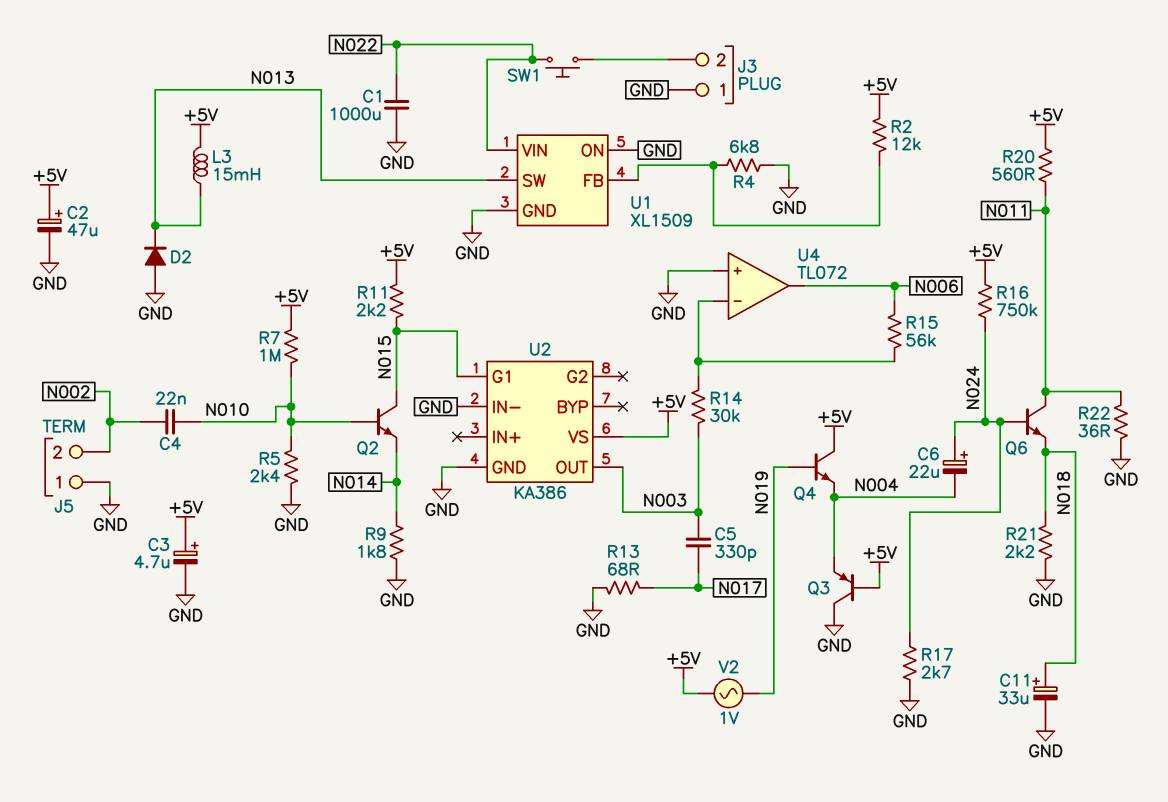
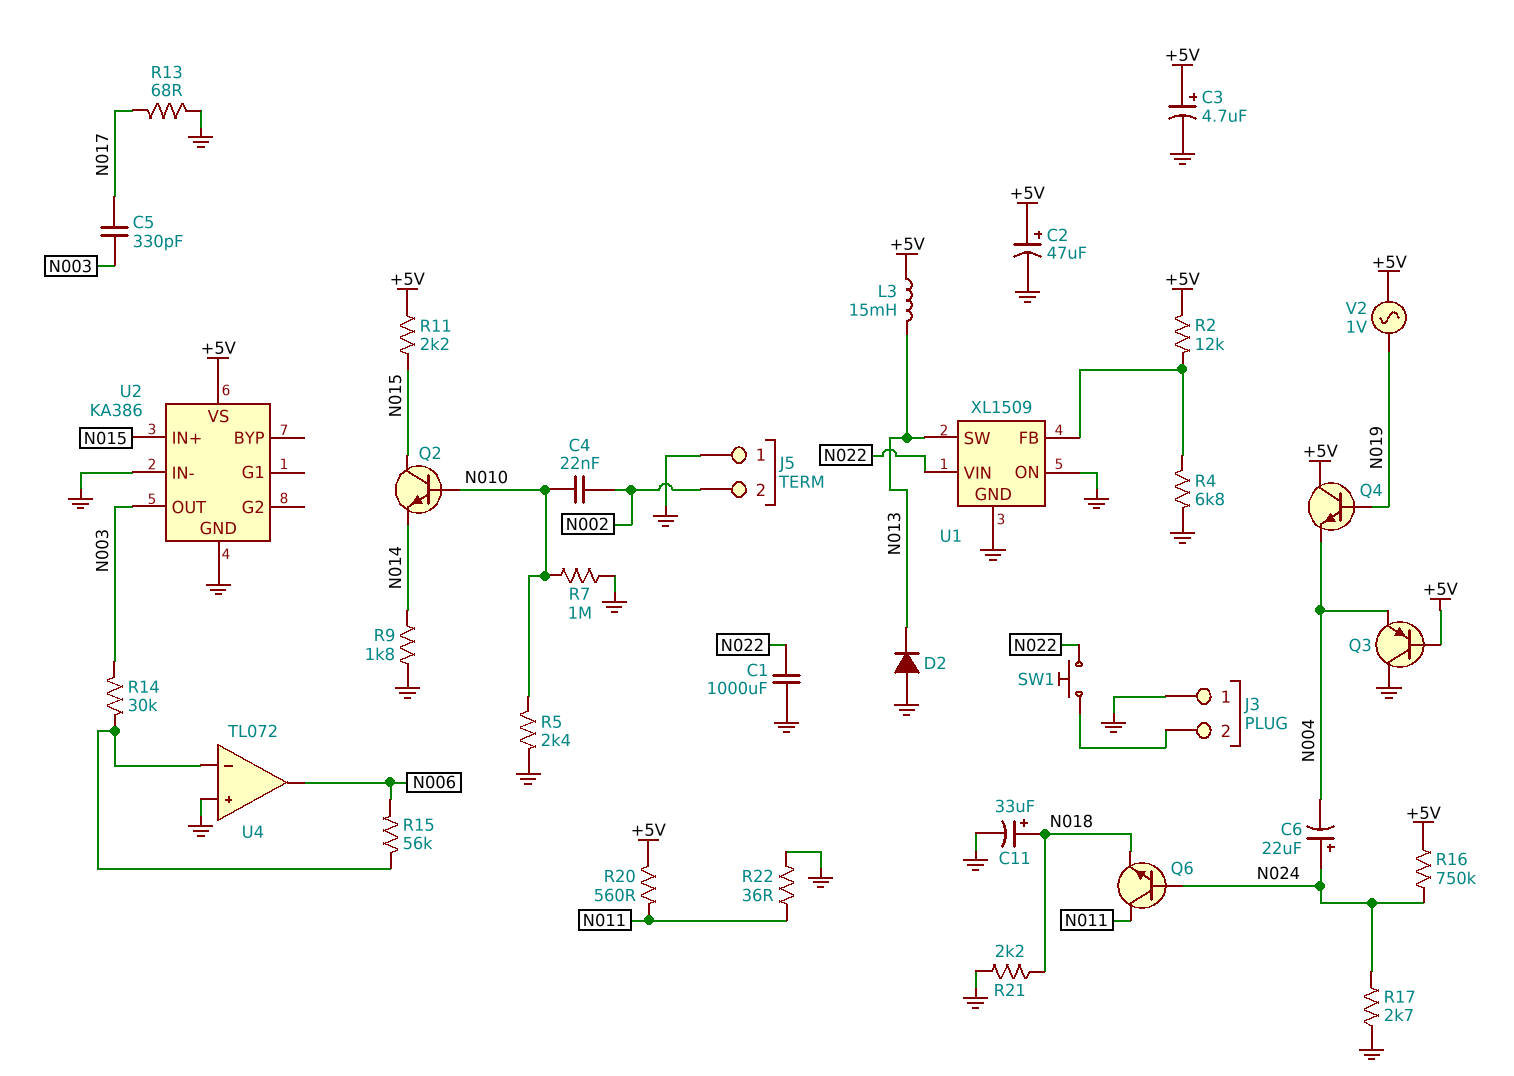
R7: 1M (+5V, N010) -> 1M (GND, N010)
U2 pin G1: N015 -> none
U2 pin IN+: none -> N015

